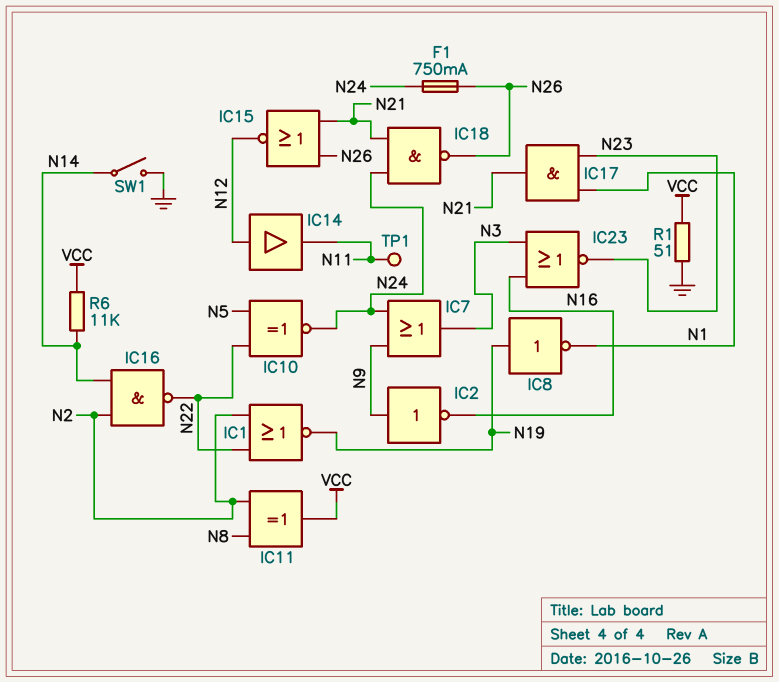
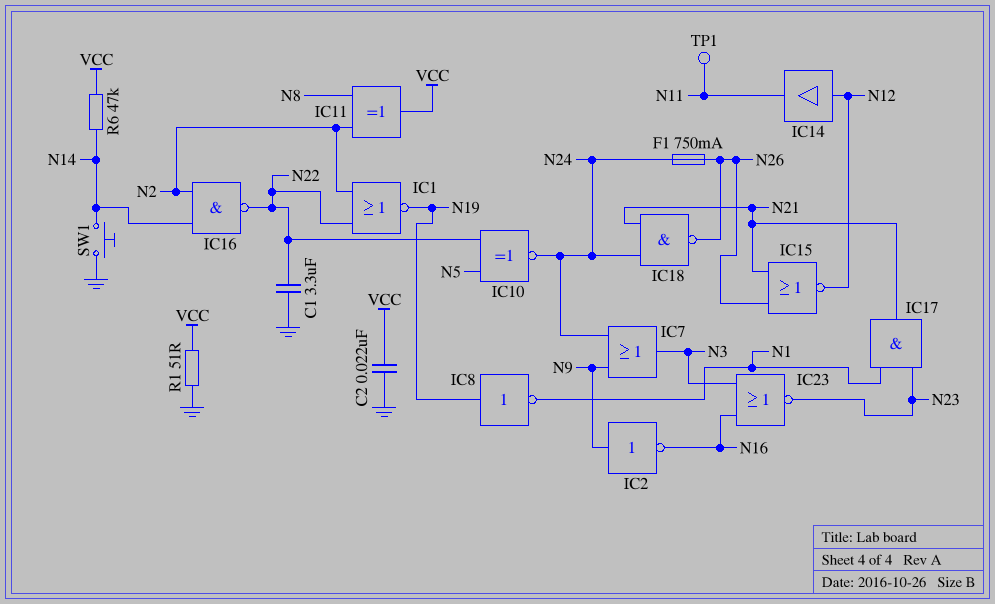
C1: none -> 3.3uF (GND, N22)
C2: none -> 22nF (GND, VCC)
R6: 11k (N14, VCC) -> 47k (N14, VCC)
SW1: switch (GND, N14) -> button (GND, N14)

